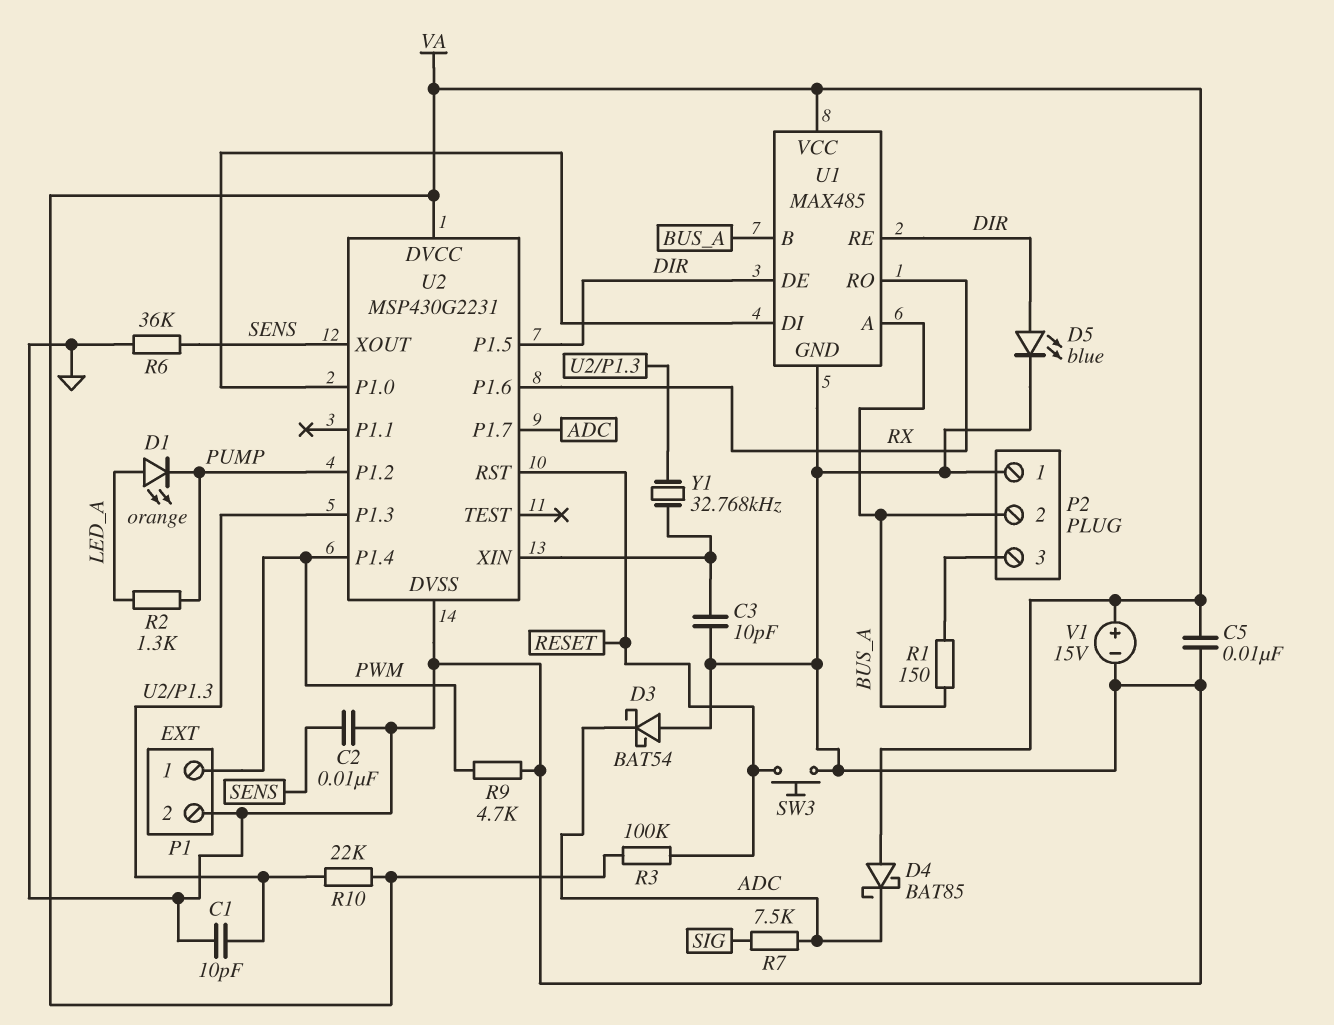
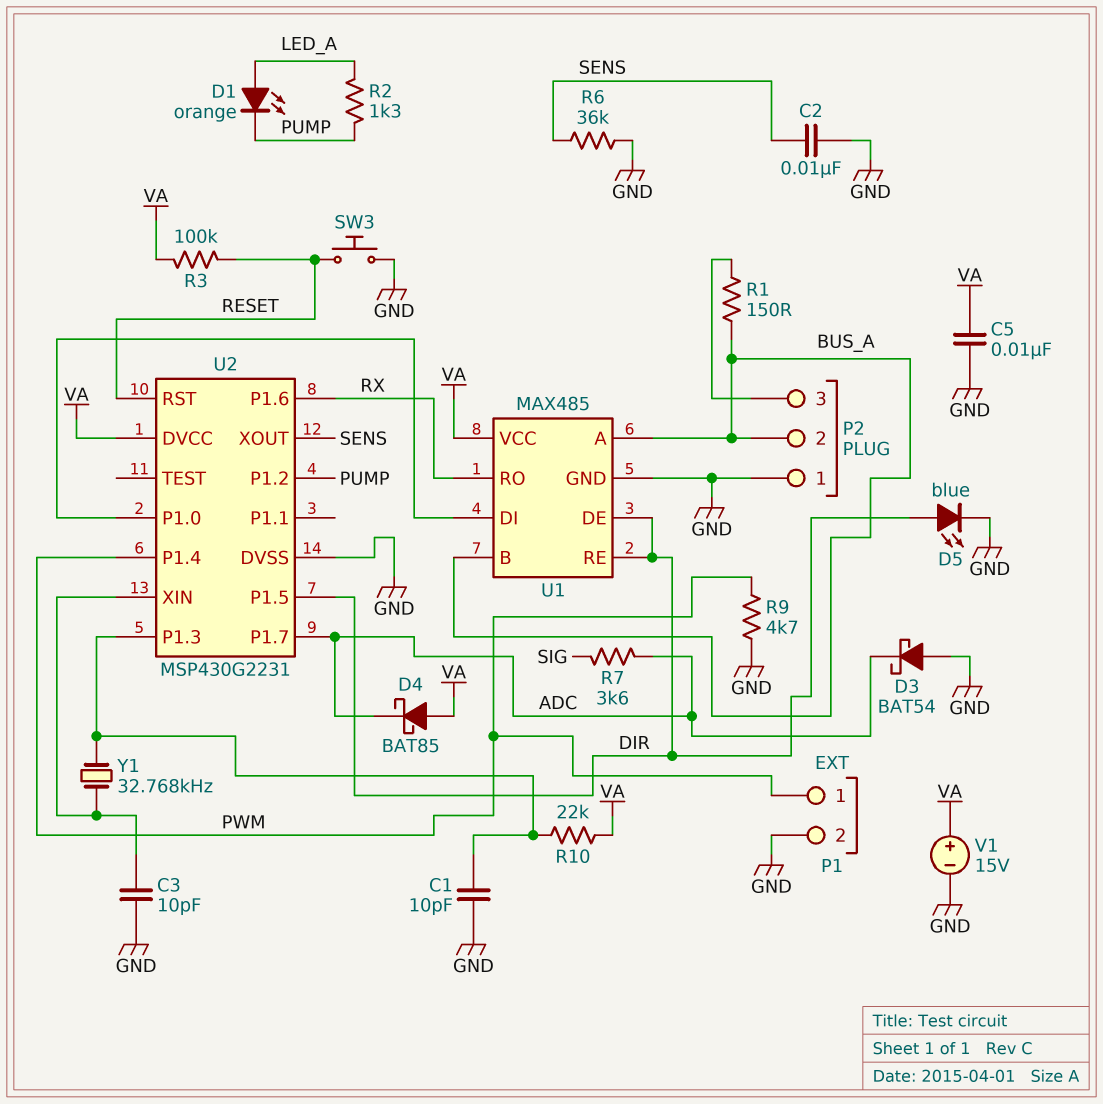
R7: 7.5k (ADC, SIG) -> 3.6k (ADC, SIG)

